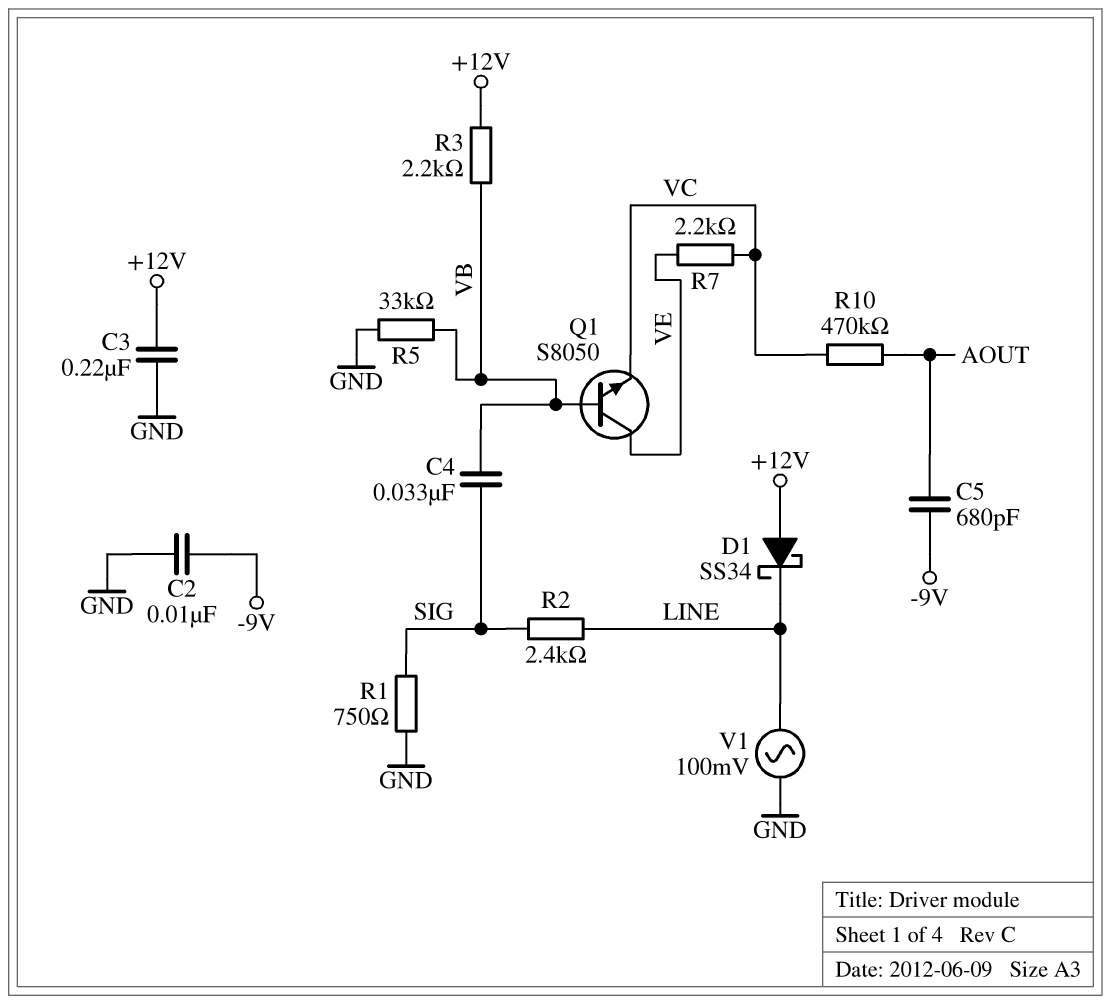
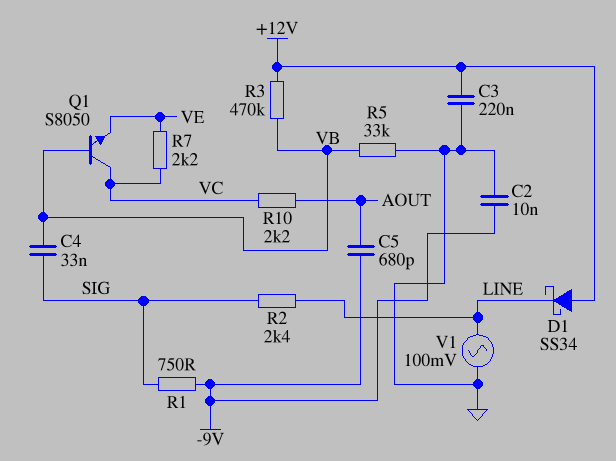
Q1: NPN S8050 (B VB, C VE, E VC) -> NPN S8050 (B VB, C VC, E VE)
R1: 750 (GND, SIG) -> 750 (-9V, SIG)
R3: 2.2k (+12V, VB) -> 470k (+12V, VB)
R10: 470k (AOUT, VC) -> 2.2k (AOUT, VC)

